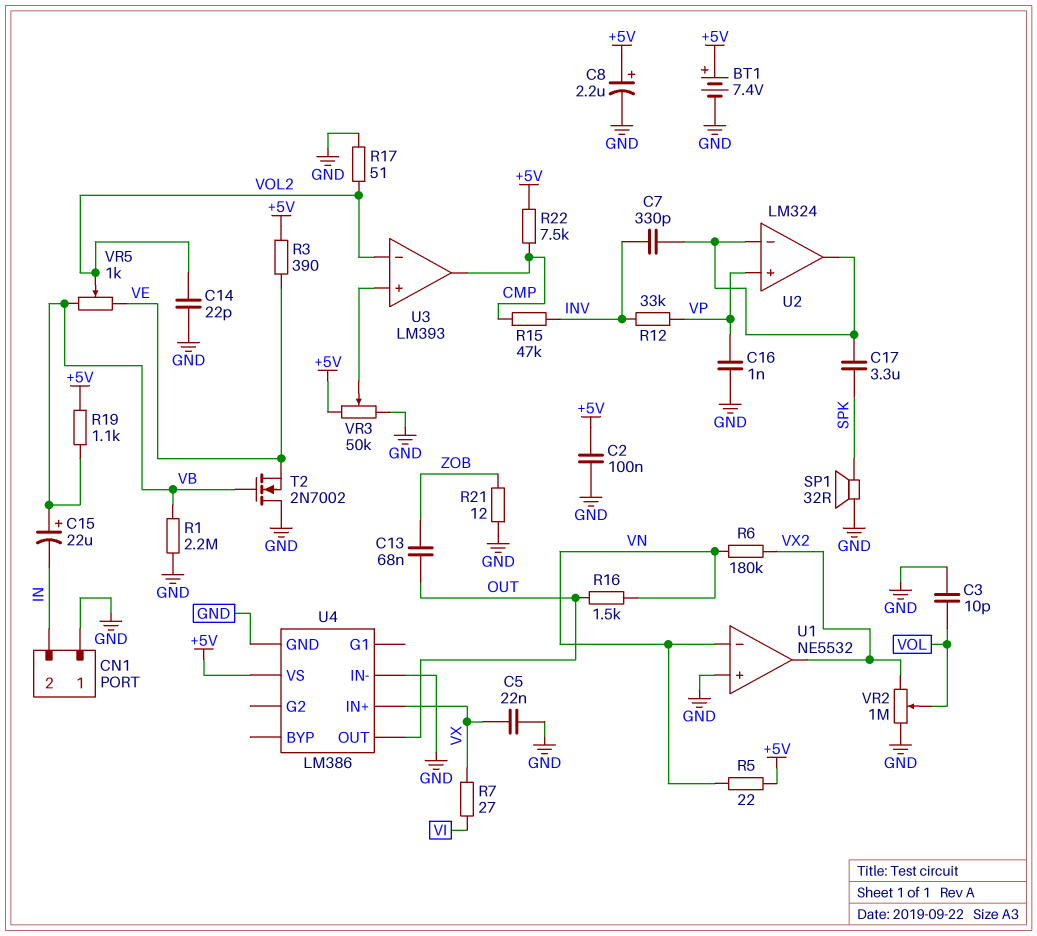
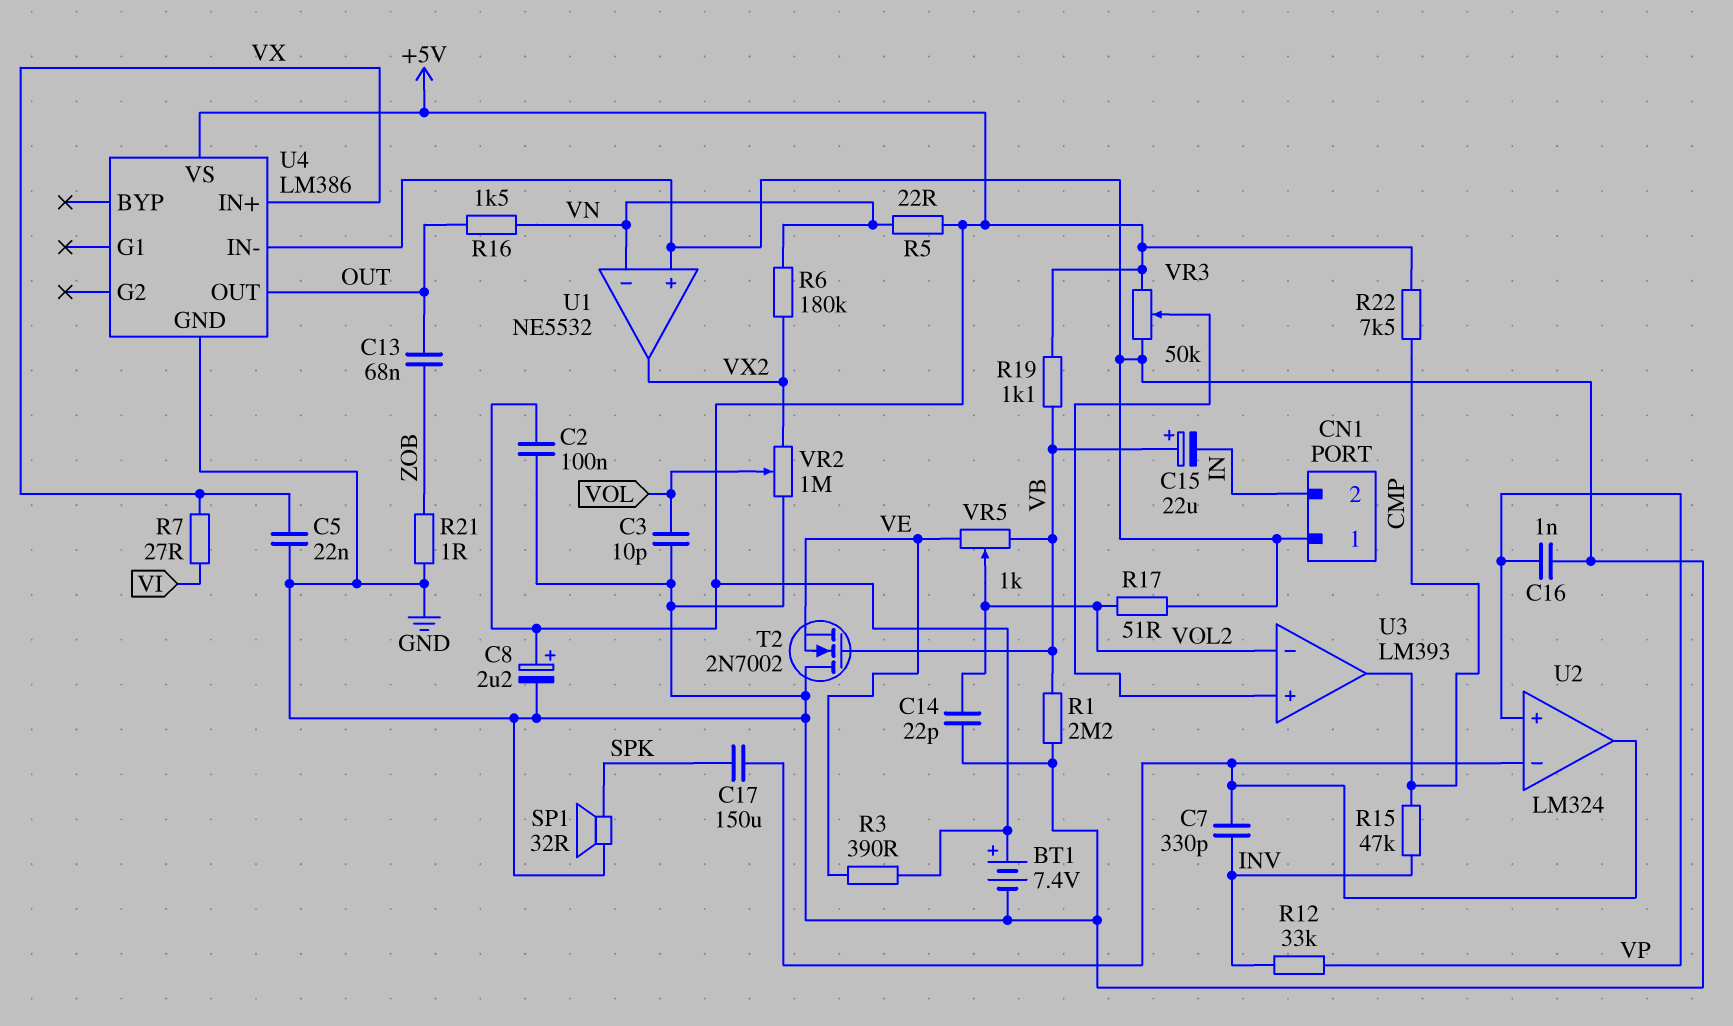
C17: 3.3uF (SPK, U2/in-) -> 150uF (SPK, U2/in-)
R21: 12 (GND, ZOB) -> 1 (GND, ZOB)

